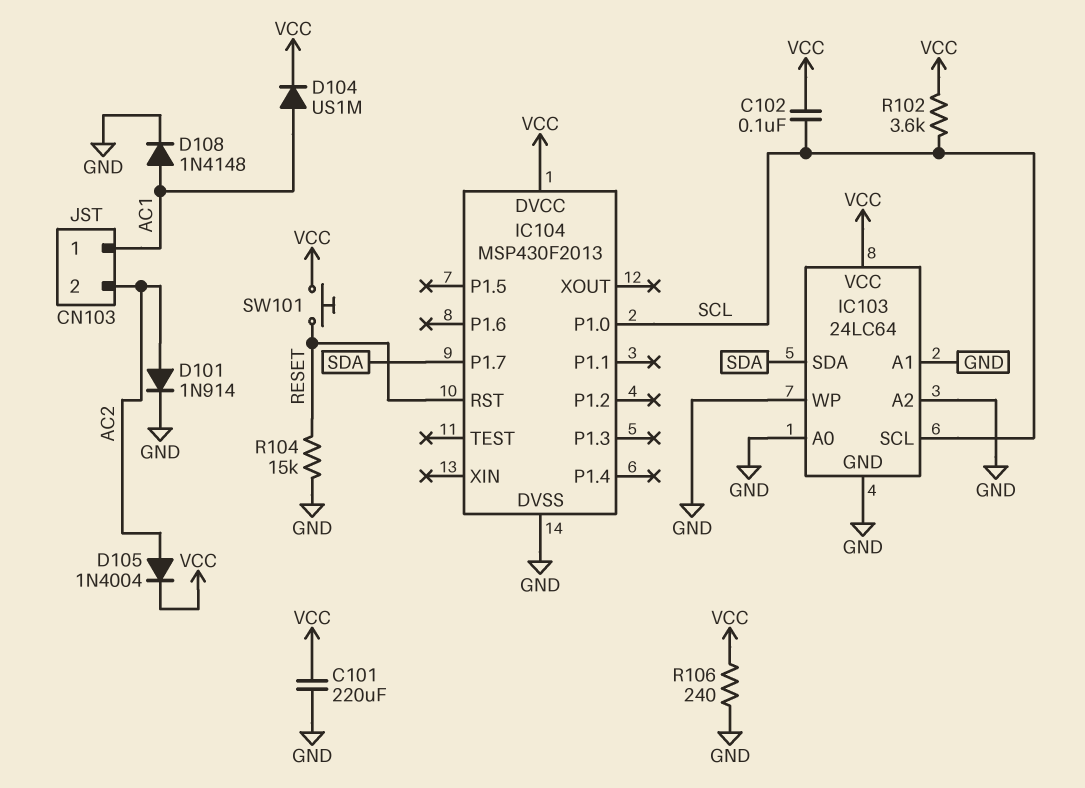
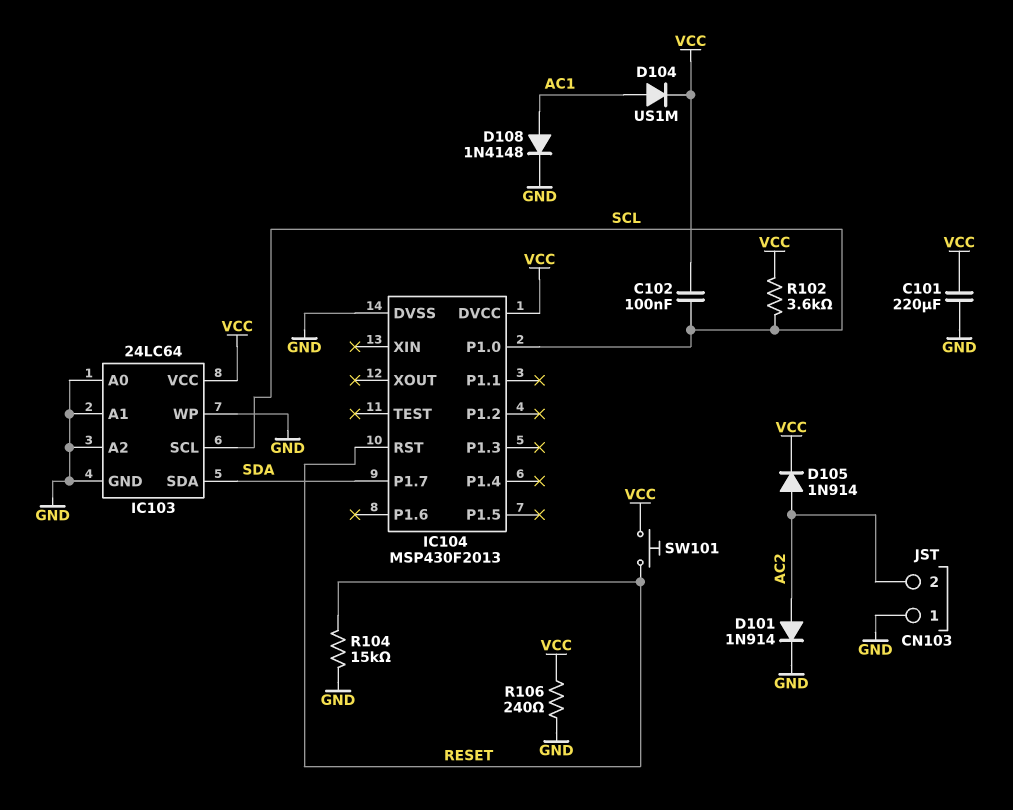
CN103 pin 1: AC1 -> GND
D105: diode 1N4004 (A AC2, K VCC) -> diode 1N914 (A AC2, K VCC)

